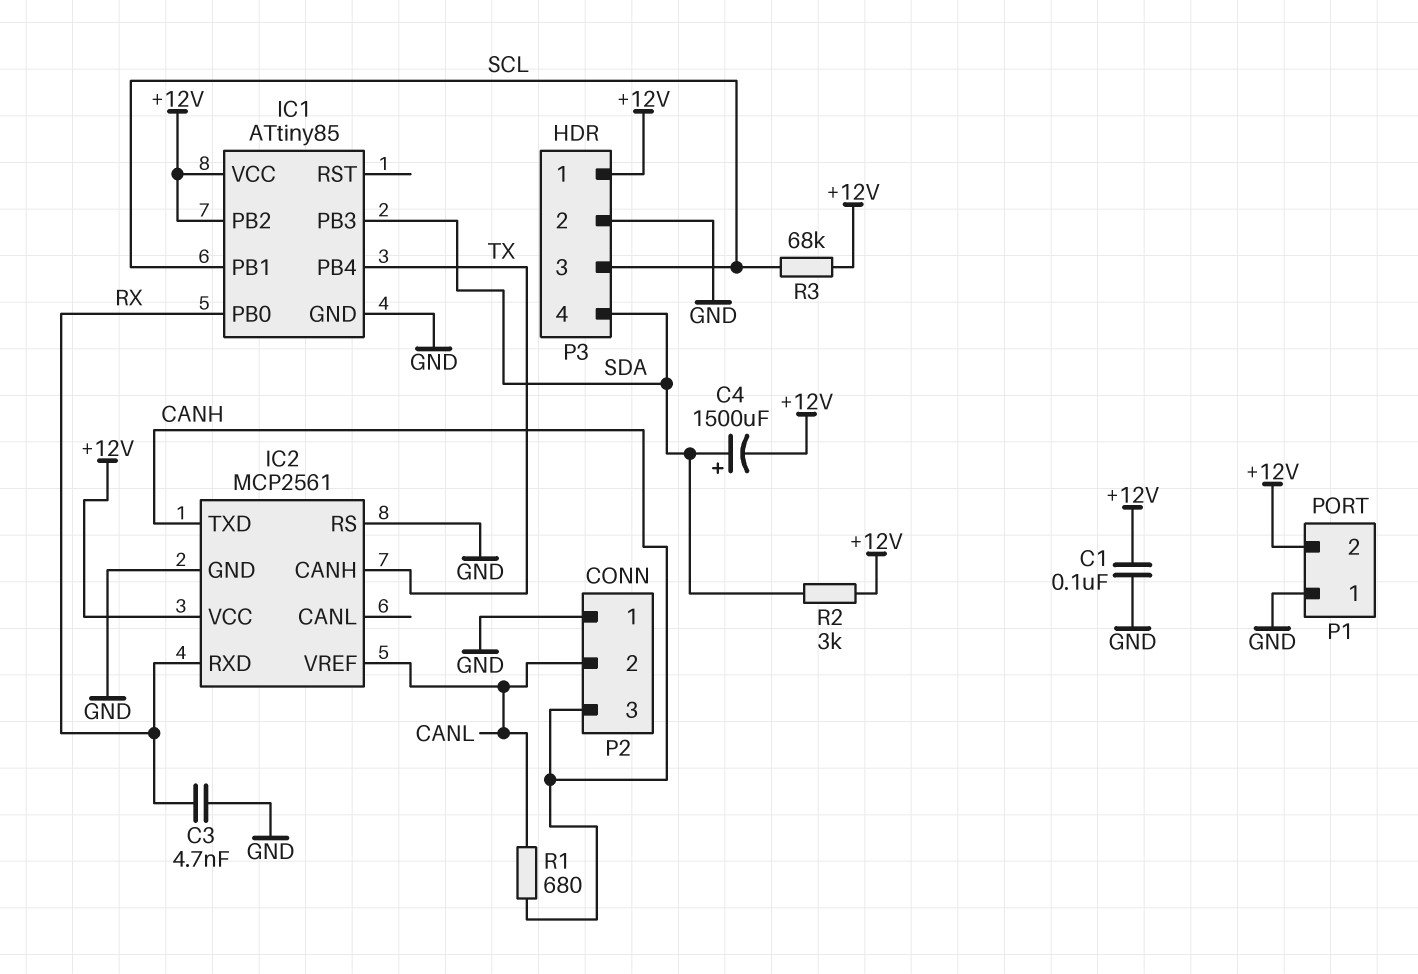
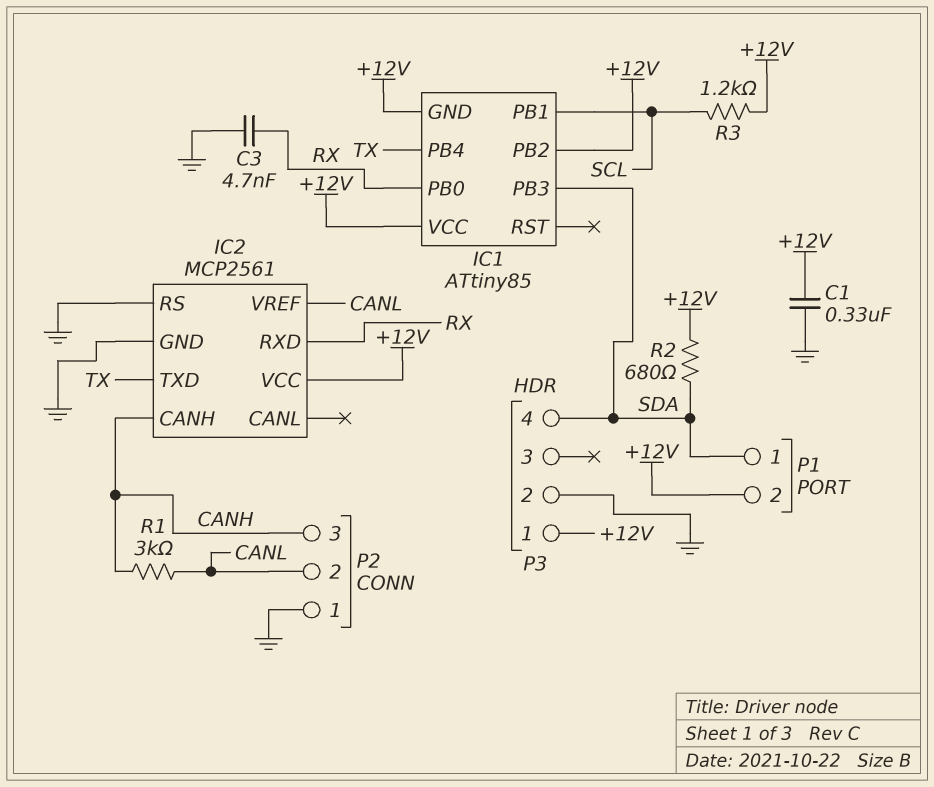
C1: 100nF (+12V, GND) -> 330nF (+12V, GND)
C4: 1500uF (plus SDA, minus +12V) -> none
IC1 pin GND: GND -> +12V
IC2 pin CANH: TX -> CANH
IC2 pin TXD: CANH -> TX
P1 pin 1: GND -> SDA
P3 pin 3: SCL -> none
R1: 680 (CANH, CANL) -> 3k (CANH, CANL)
R2: 3k (+12V, SDA) -> 680 (+12V, SDA)
R3: 68k (+12V, SCL) -> 1.2k (+12V, SCL)

